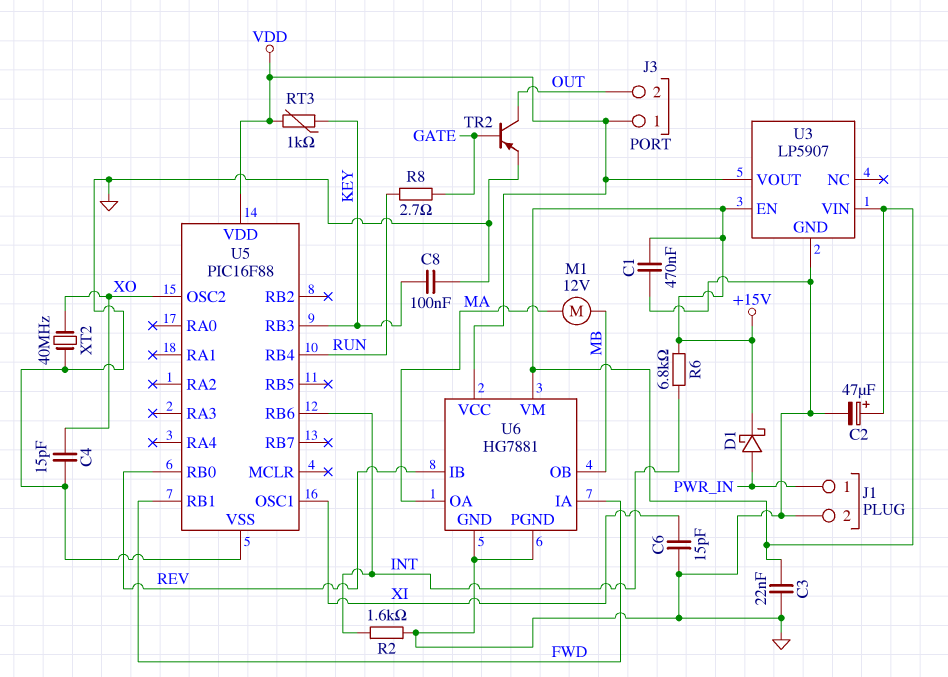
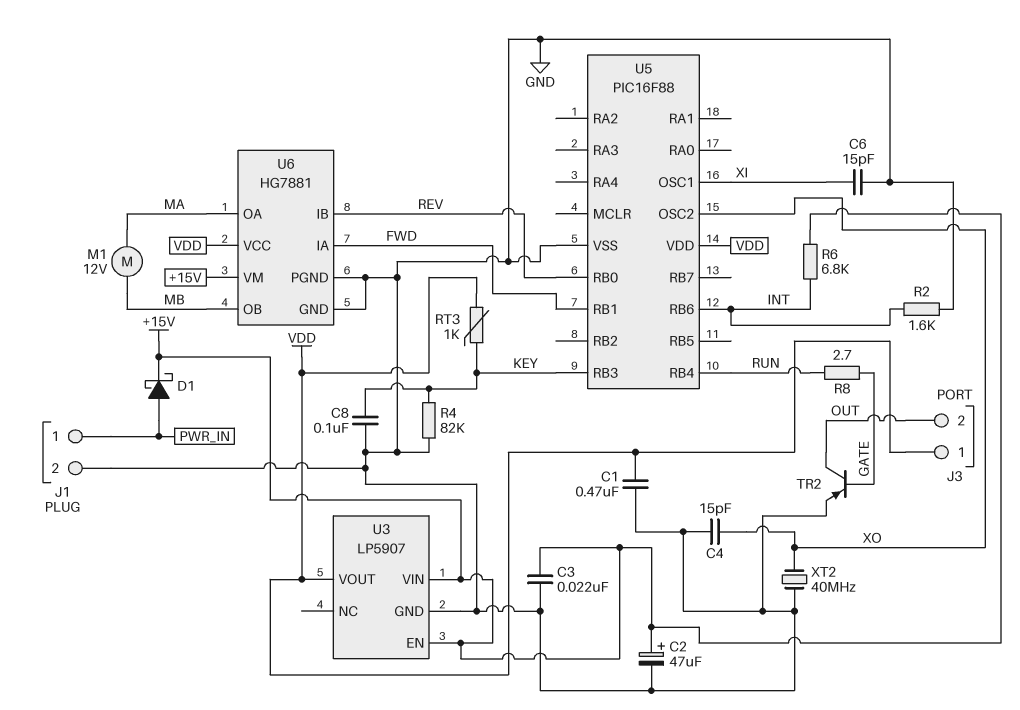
C1: 470nF (+15V, GND) -> 470nF (GND, VDD)
R4: none -> 82k (GND, KEY)

